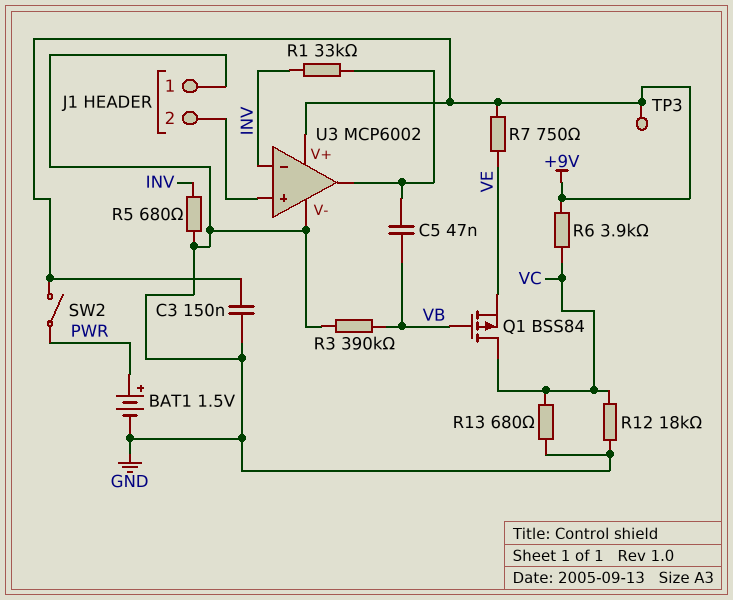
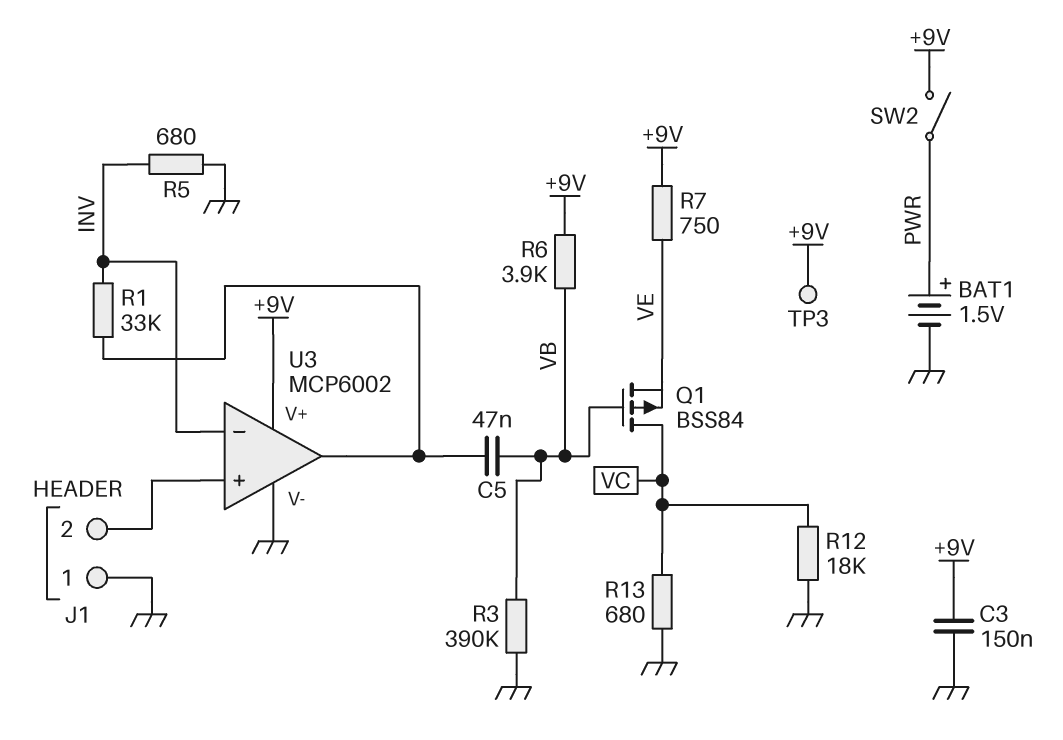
R6: 3.9k (+9V, VC) -> 3.9k (+9V, VB)

